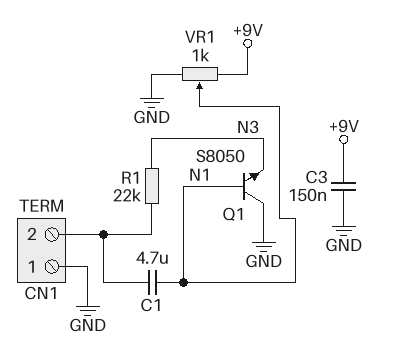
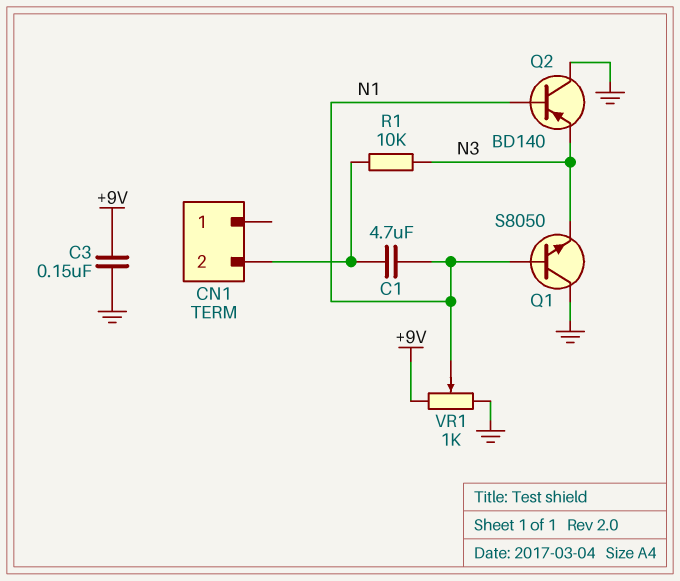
CN1 pin 1: GND -> none
Q2: none -> PNP BD140 (B N1, C GND, E N3)
R1: 22k (CN1/2, N3) -> 10k (CN1/2, N3)

